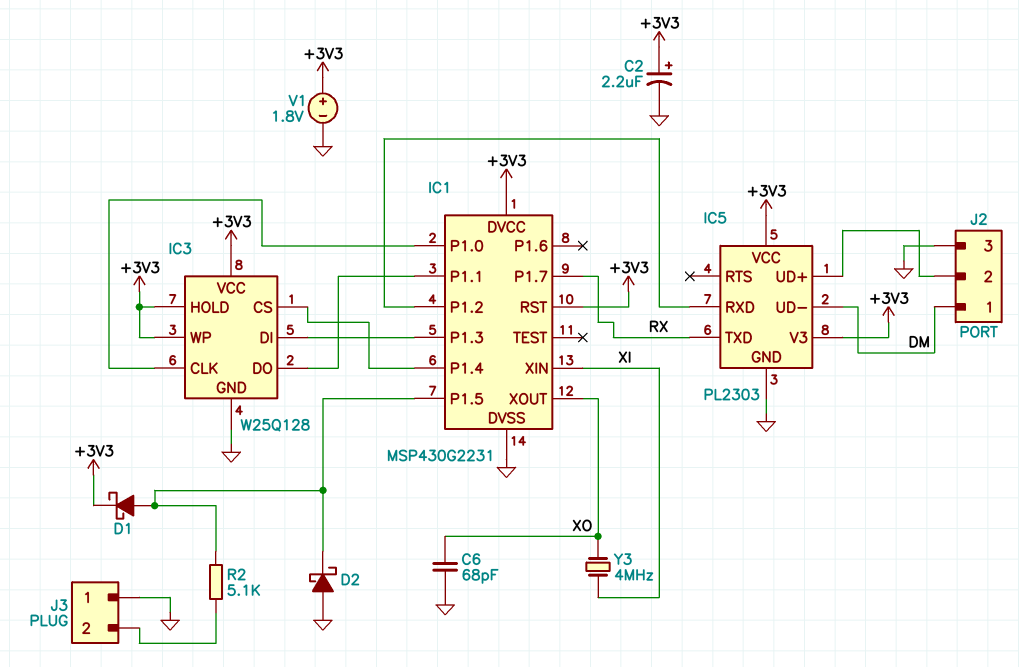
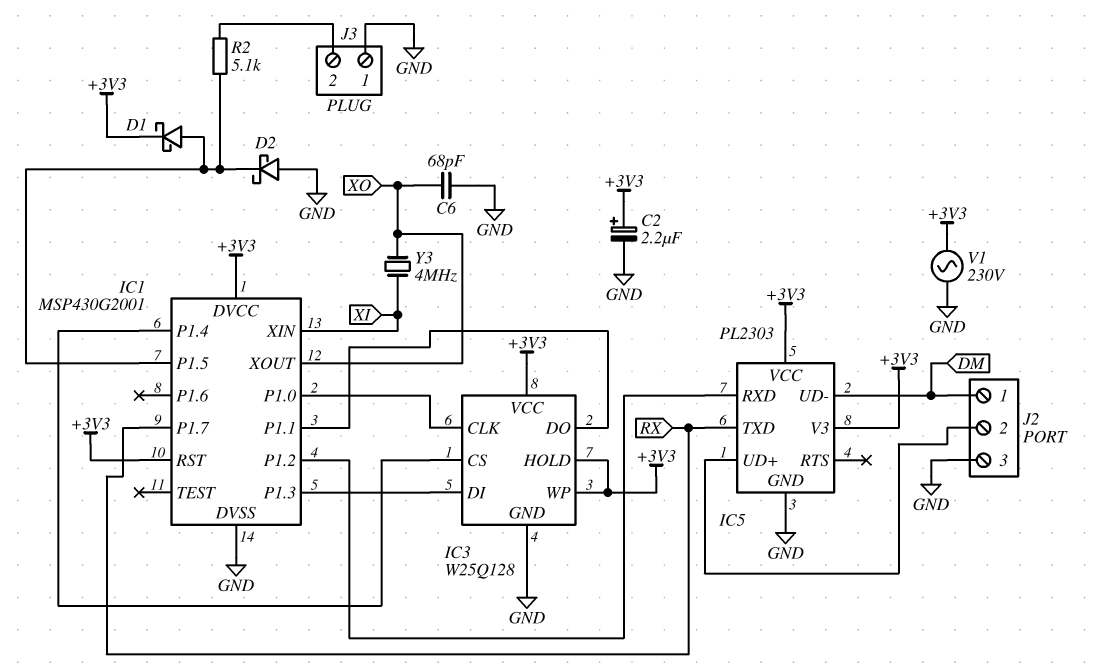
IC1: MSP430G2231 -> MSP430G2001
V1: 1.8V (plus +3V3, minus GND) -> AC 230V (+3V3, GND)

